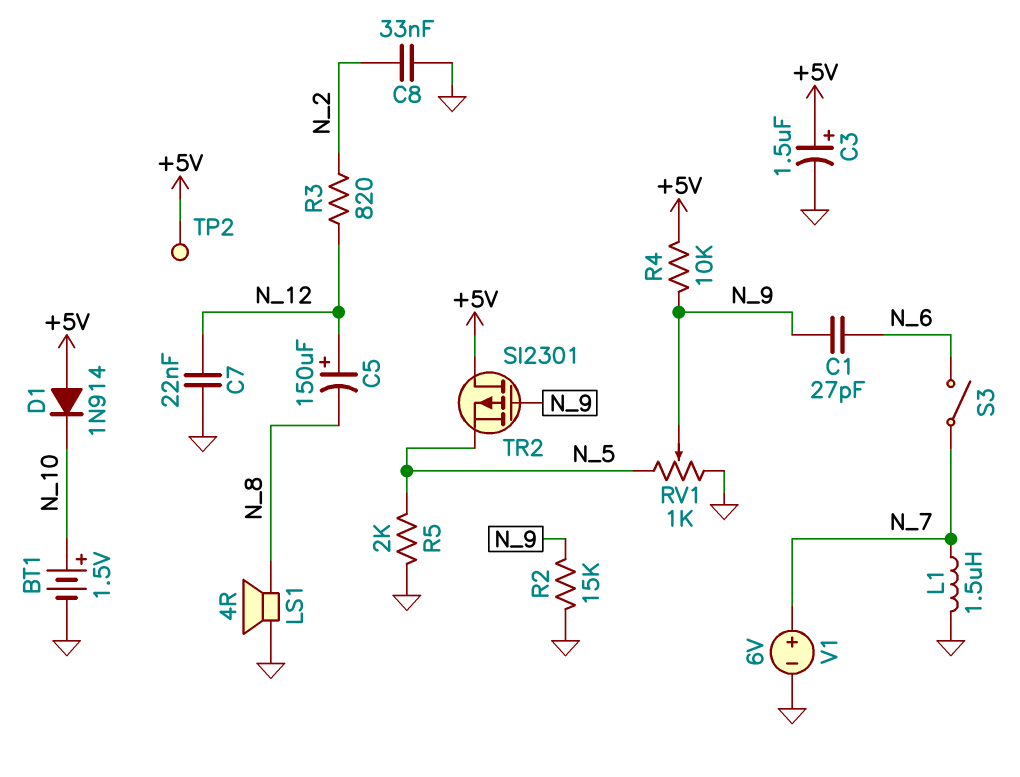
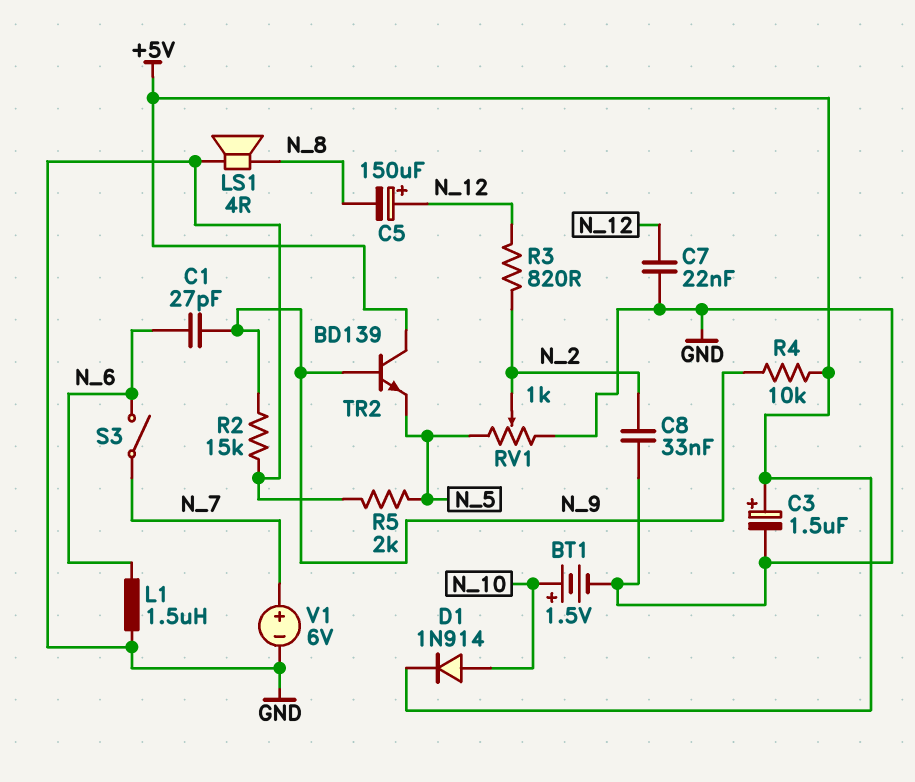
D1: diode 1N914 (A +5V, K N_10) -> diode 1N914 (A N_10, K +5V)
L1: 1.5uH (GND, N_7) -> 1.5uH (GND, N_6)
RV1: 1k (GND, N_5, wiper N_9) -> 1k (GND, N_5, wiper N_2)
TP2: test point (+5V) -> none
TR2: PMOS SI2301 (G N_9, D +5V, S N_5) -> NPN BD139 (B N_9, C +5V, E N_5)

